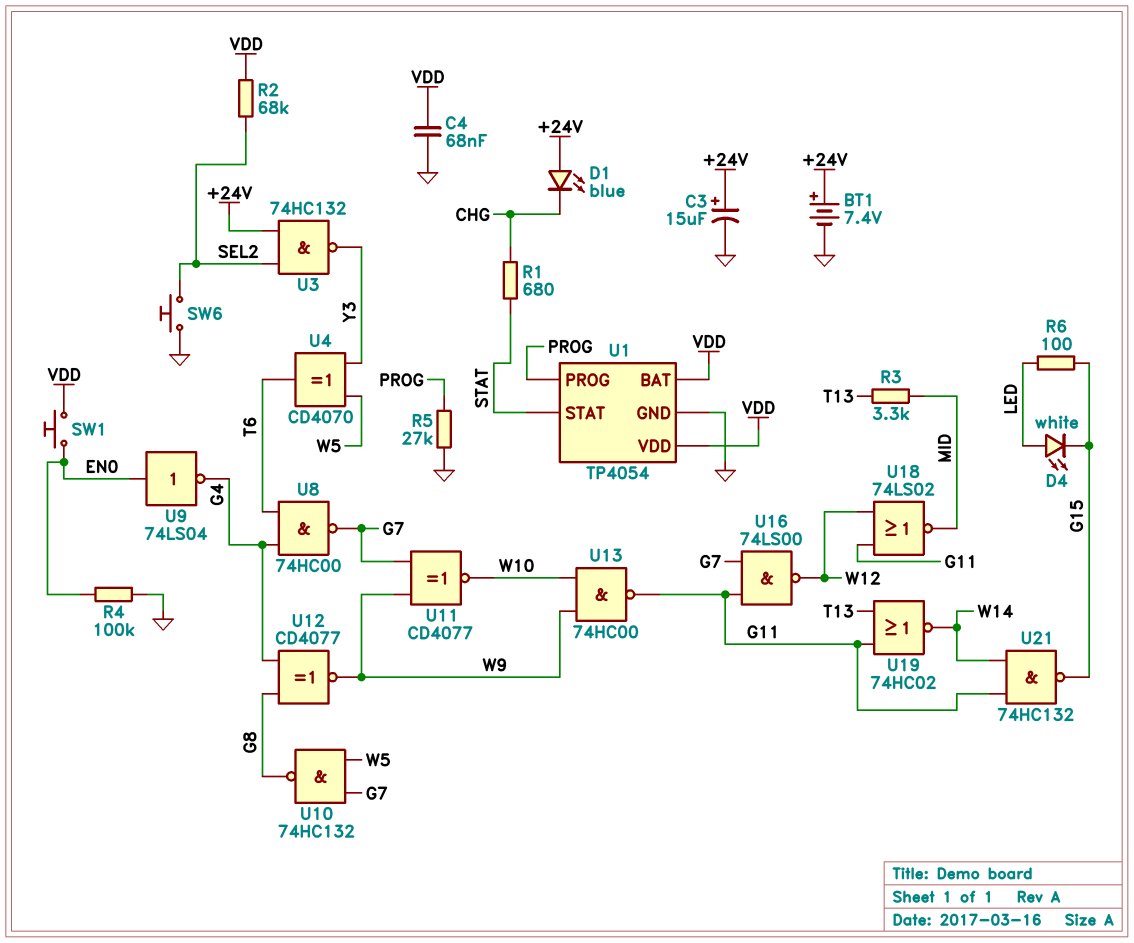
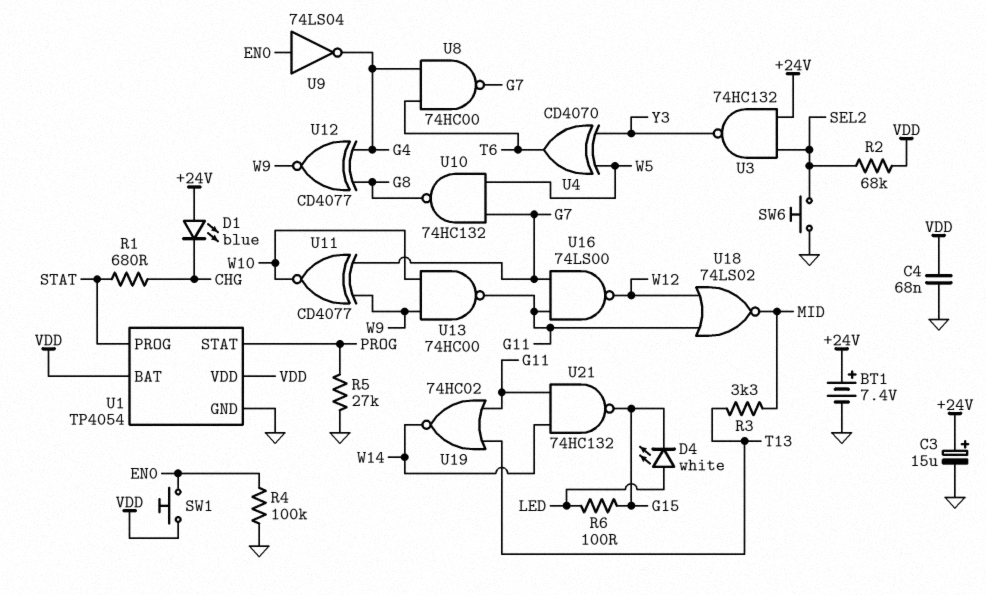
U1 pin PROG: PROG -> STAT
U1 pin STAT: STAT -> PROG

